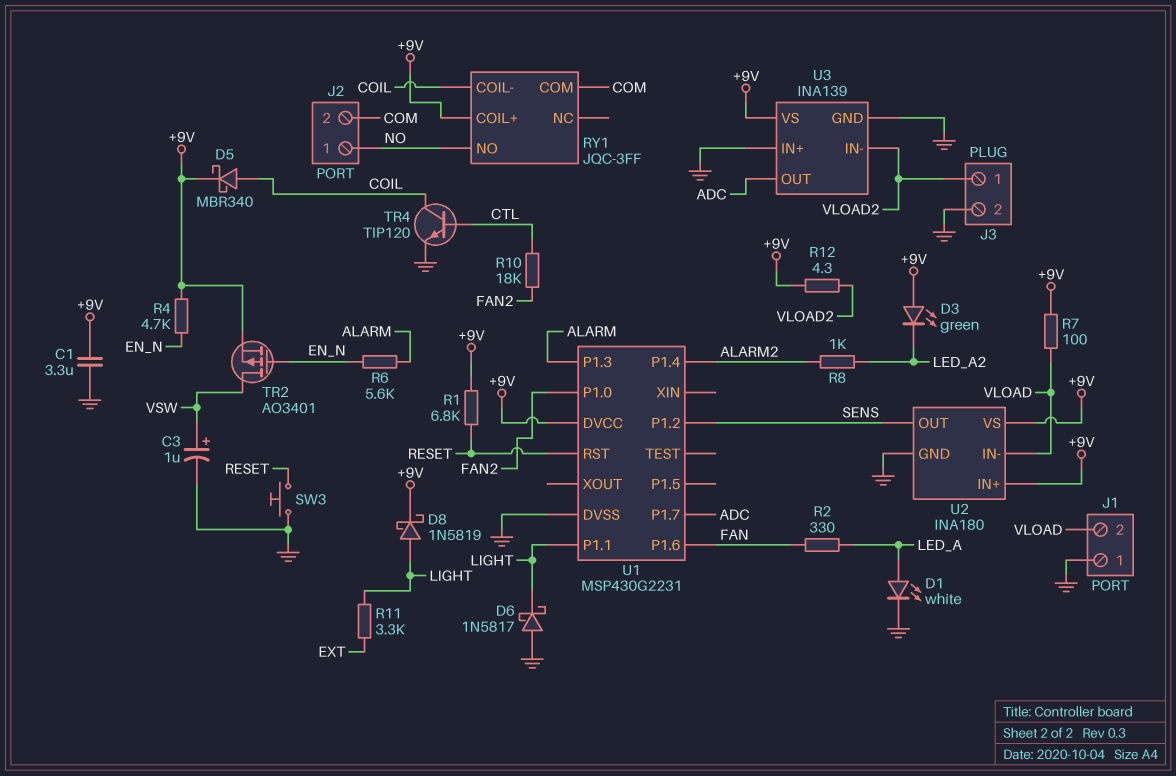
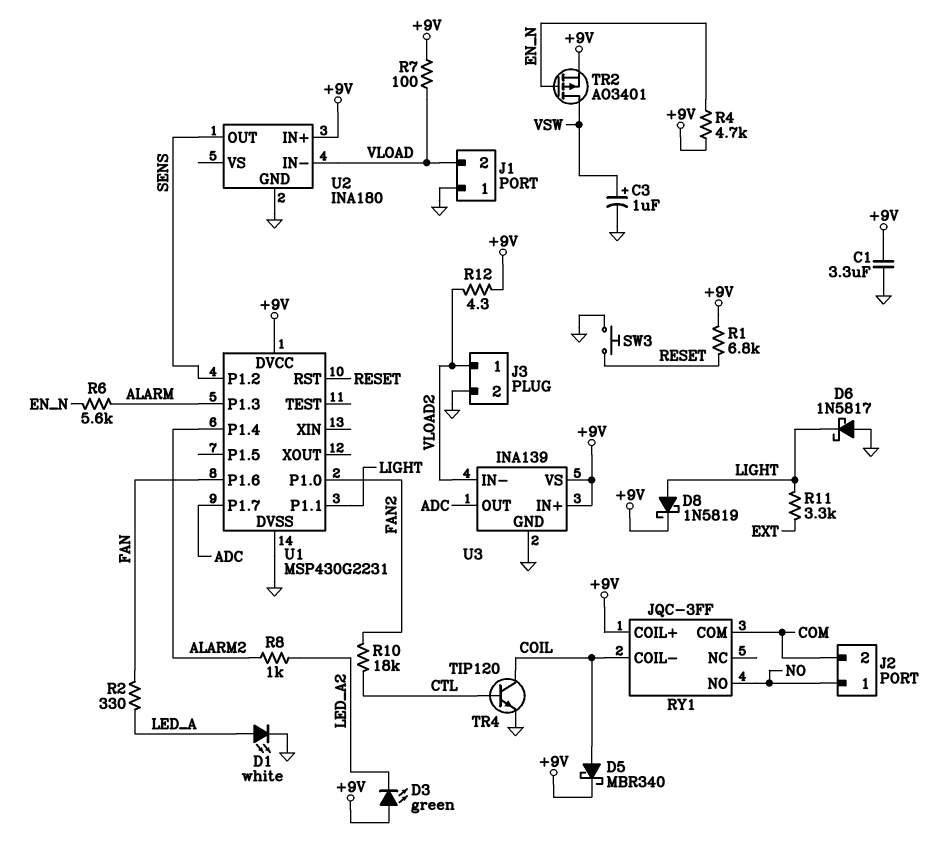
U2 pin VS: +9V -> none
U3 pin IN+: GND -> +9V

